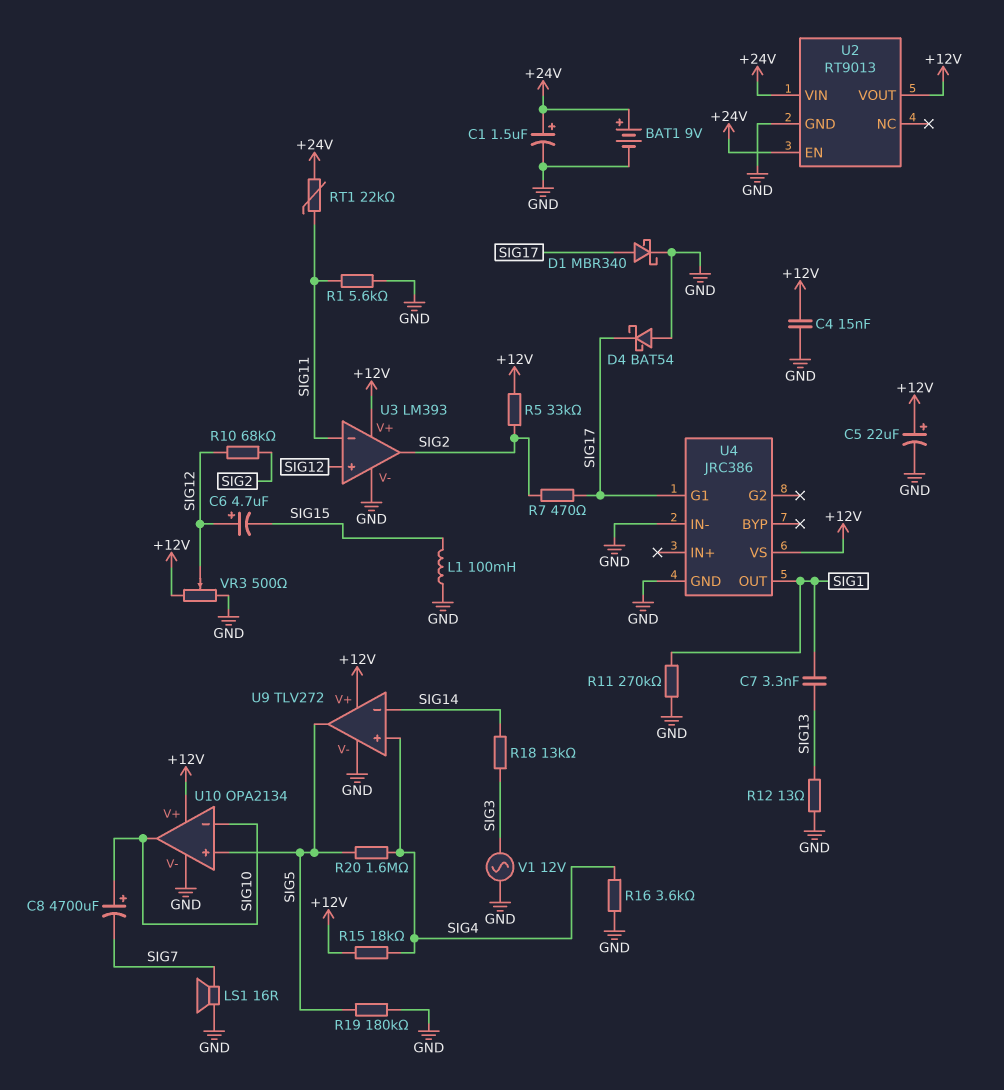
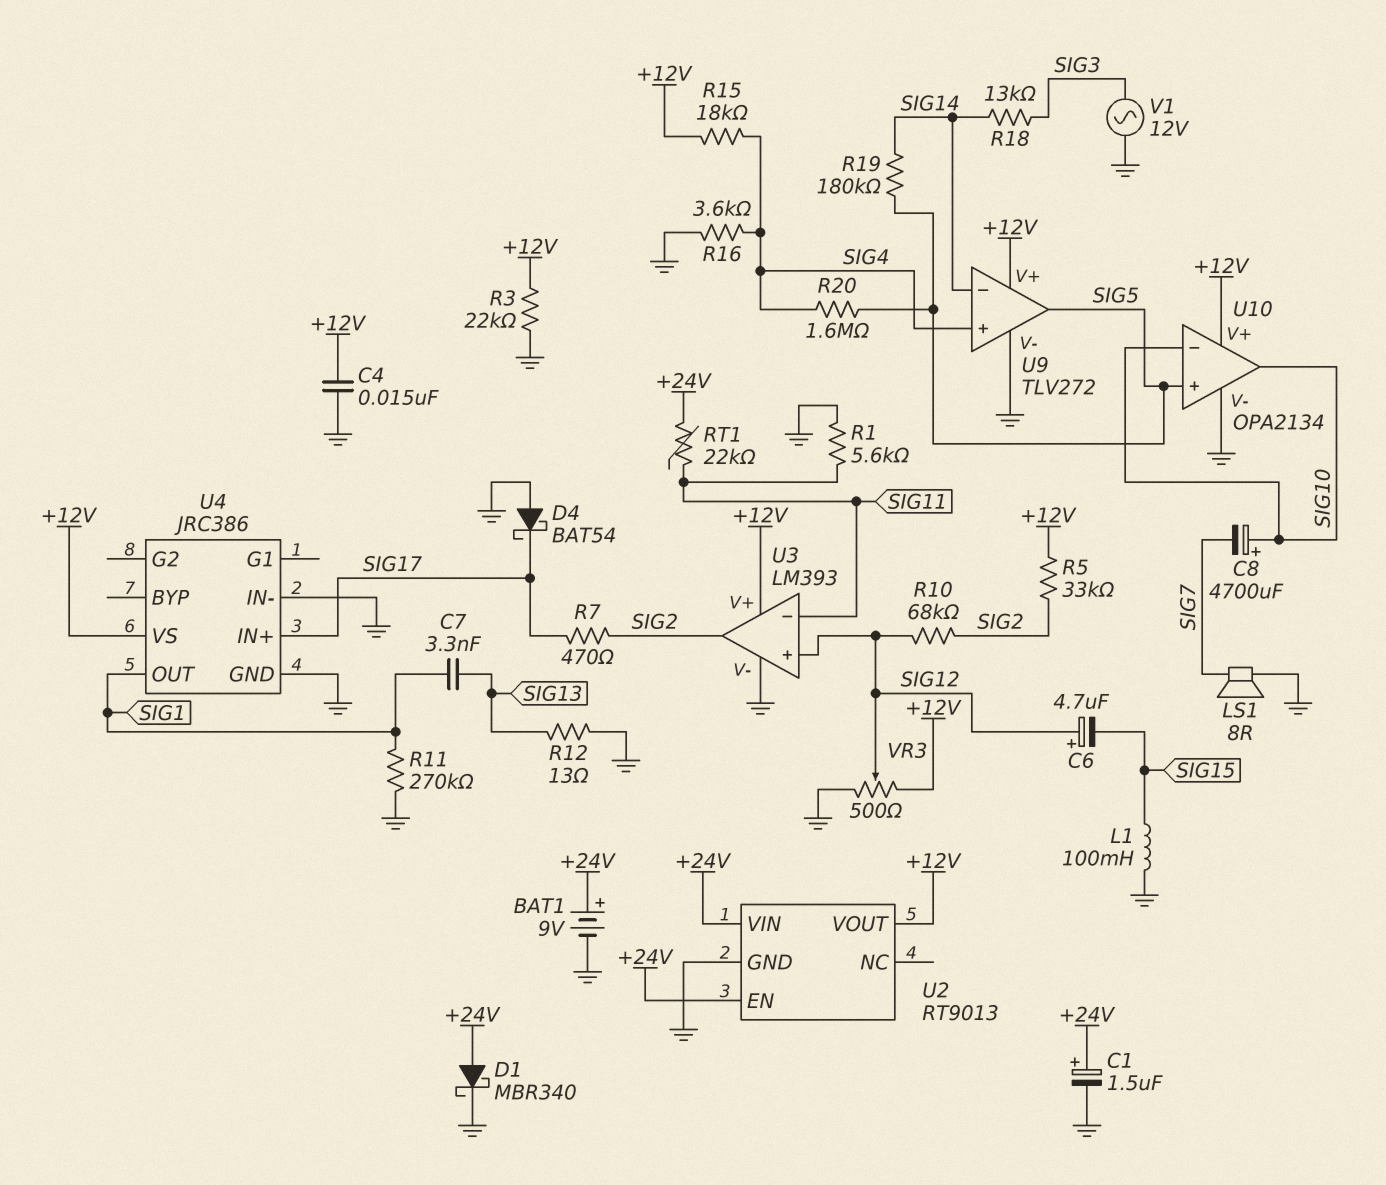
C5: 22uF (plus +12V, minus GND) -> none
D1: schottky MBR340 (A SIG17, K GND) -> schottky MBR340 (A +24V, K GND)
LS1: speaker 16R (GND, SIG7) -> speaker 8R (GND, SIG7)
R3: none -> 22k (+12V, GND)
R19: 180k (GND, SIG5) -> 180k (SIG5, SIG14)
U4 pin G1: SIG17 -> none
U4 pin IN+: none -> SIG17

